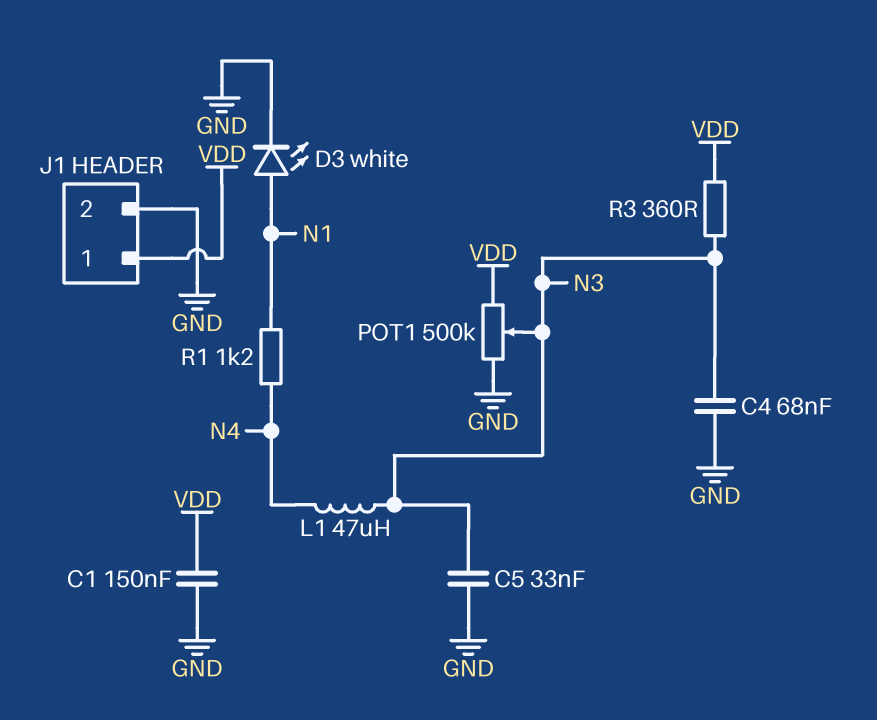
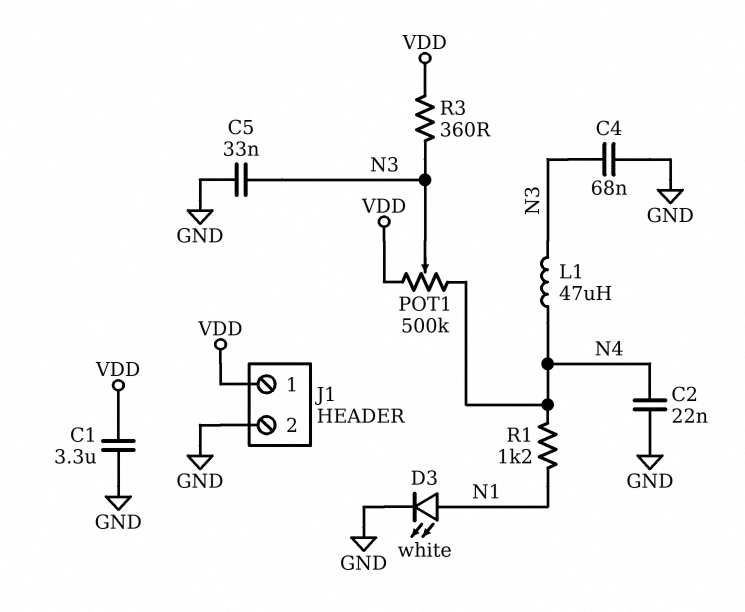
C1: 150nF (GND, VDD) -> 3.3uF (GND, VDD)
C2: none -> 22nF (GND, N4)
POT1: 500k (GND, VDD, wiper N3) -> 500k (N4, VDD, wiper N3)

